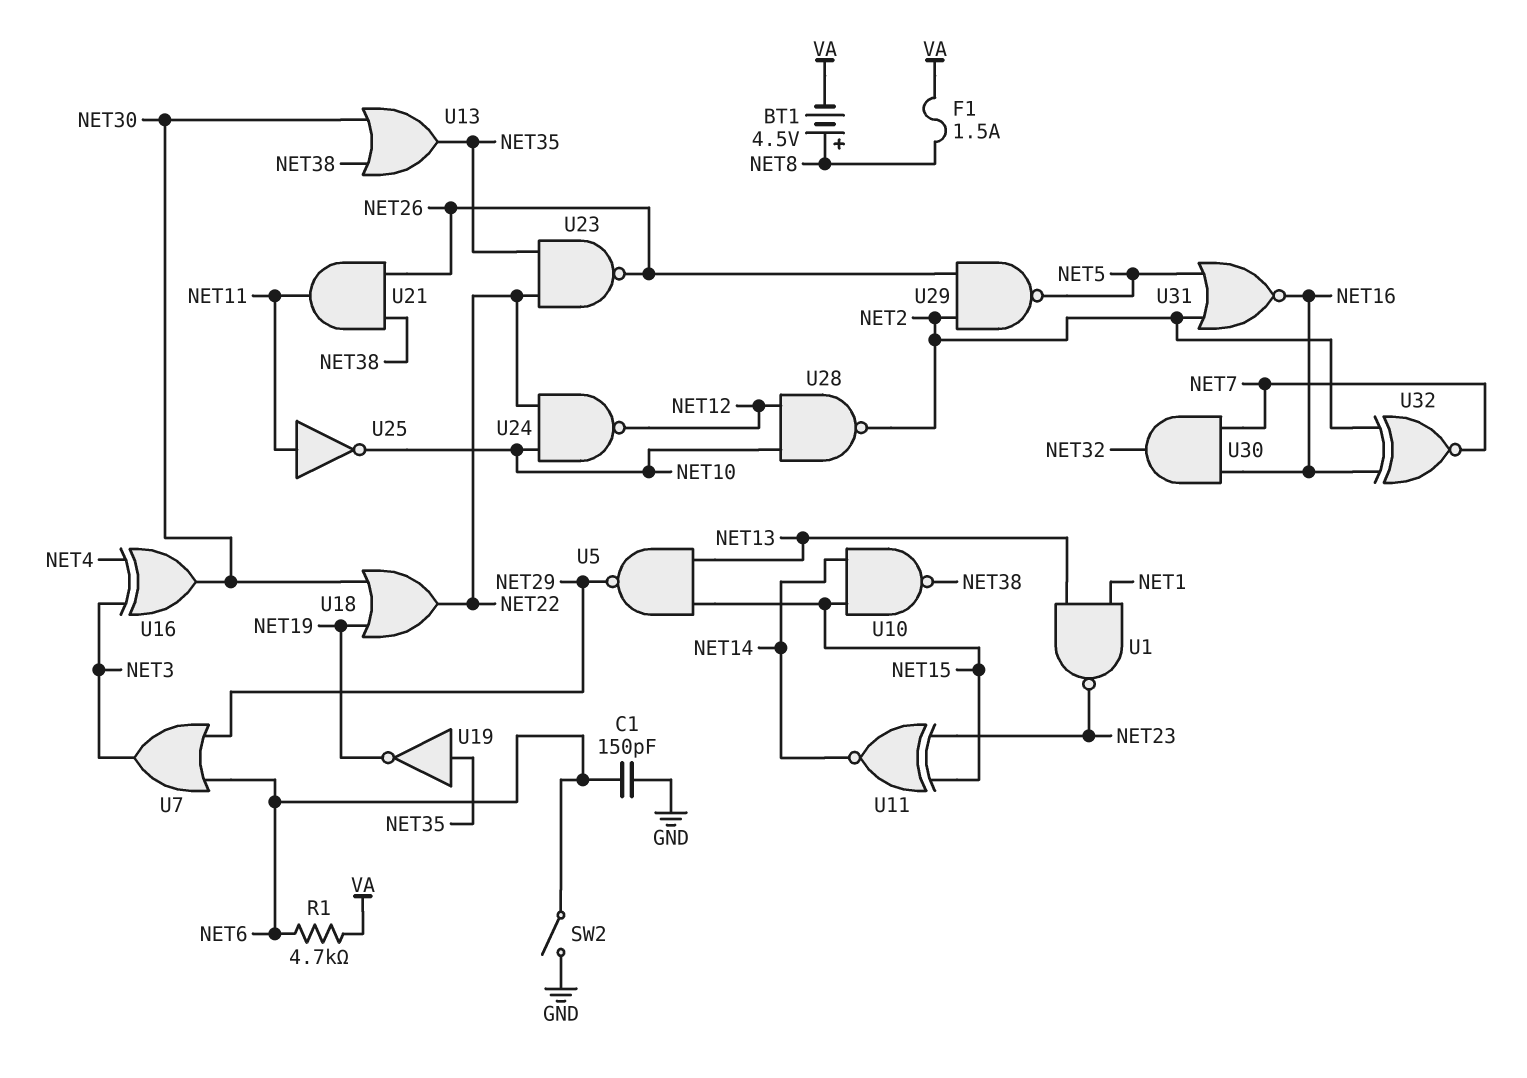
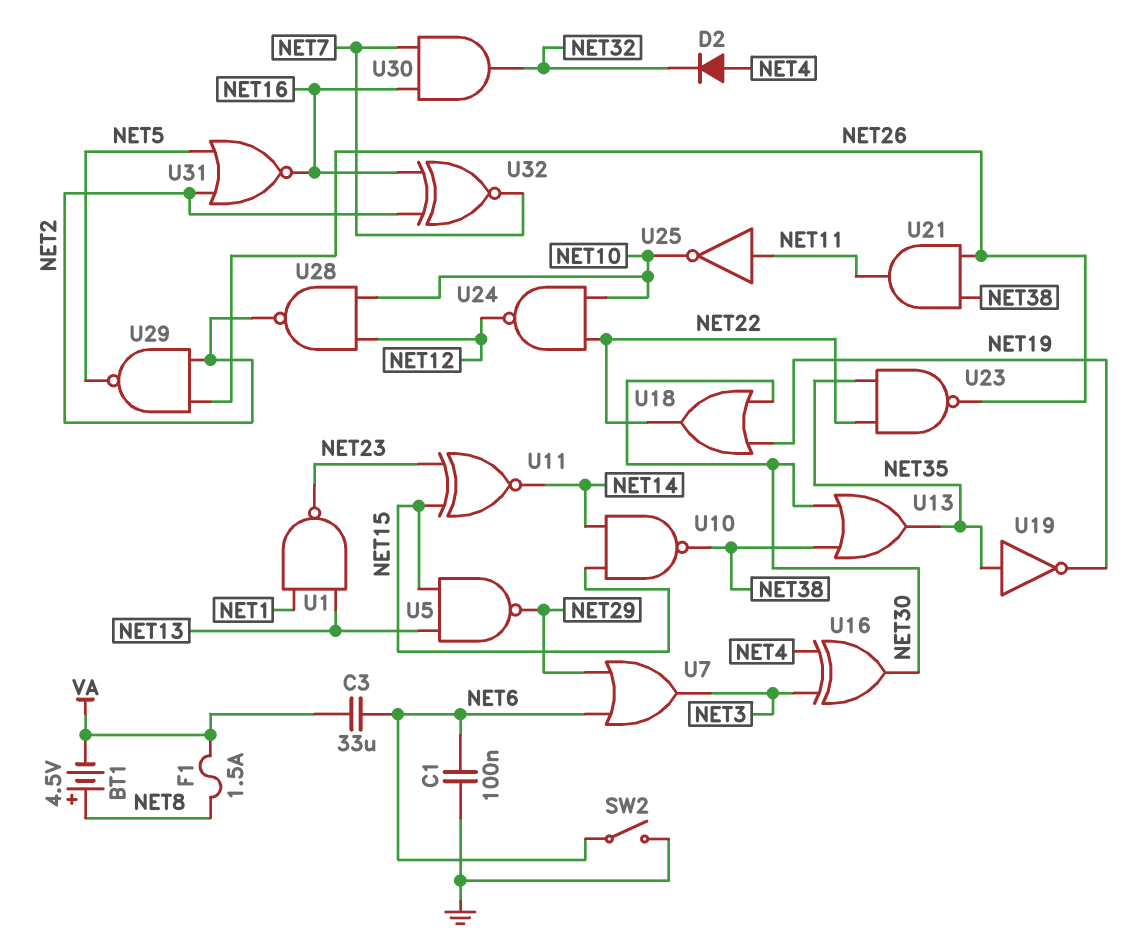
C1: 150pF (GND, NET6) -> 100nF (GND, NET6)
C3: none -> 33uF (NET6, VA)
D2: none -> diode (A NET4, K NET32)
R1: 4.7k (NET6, VA) -> none

